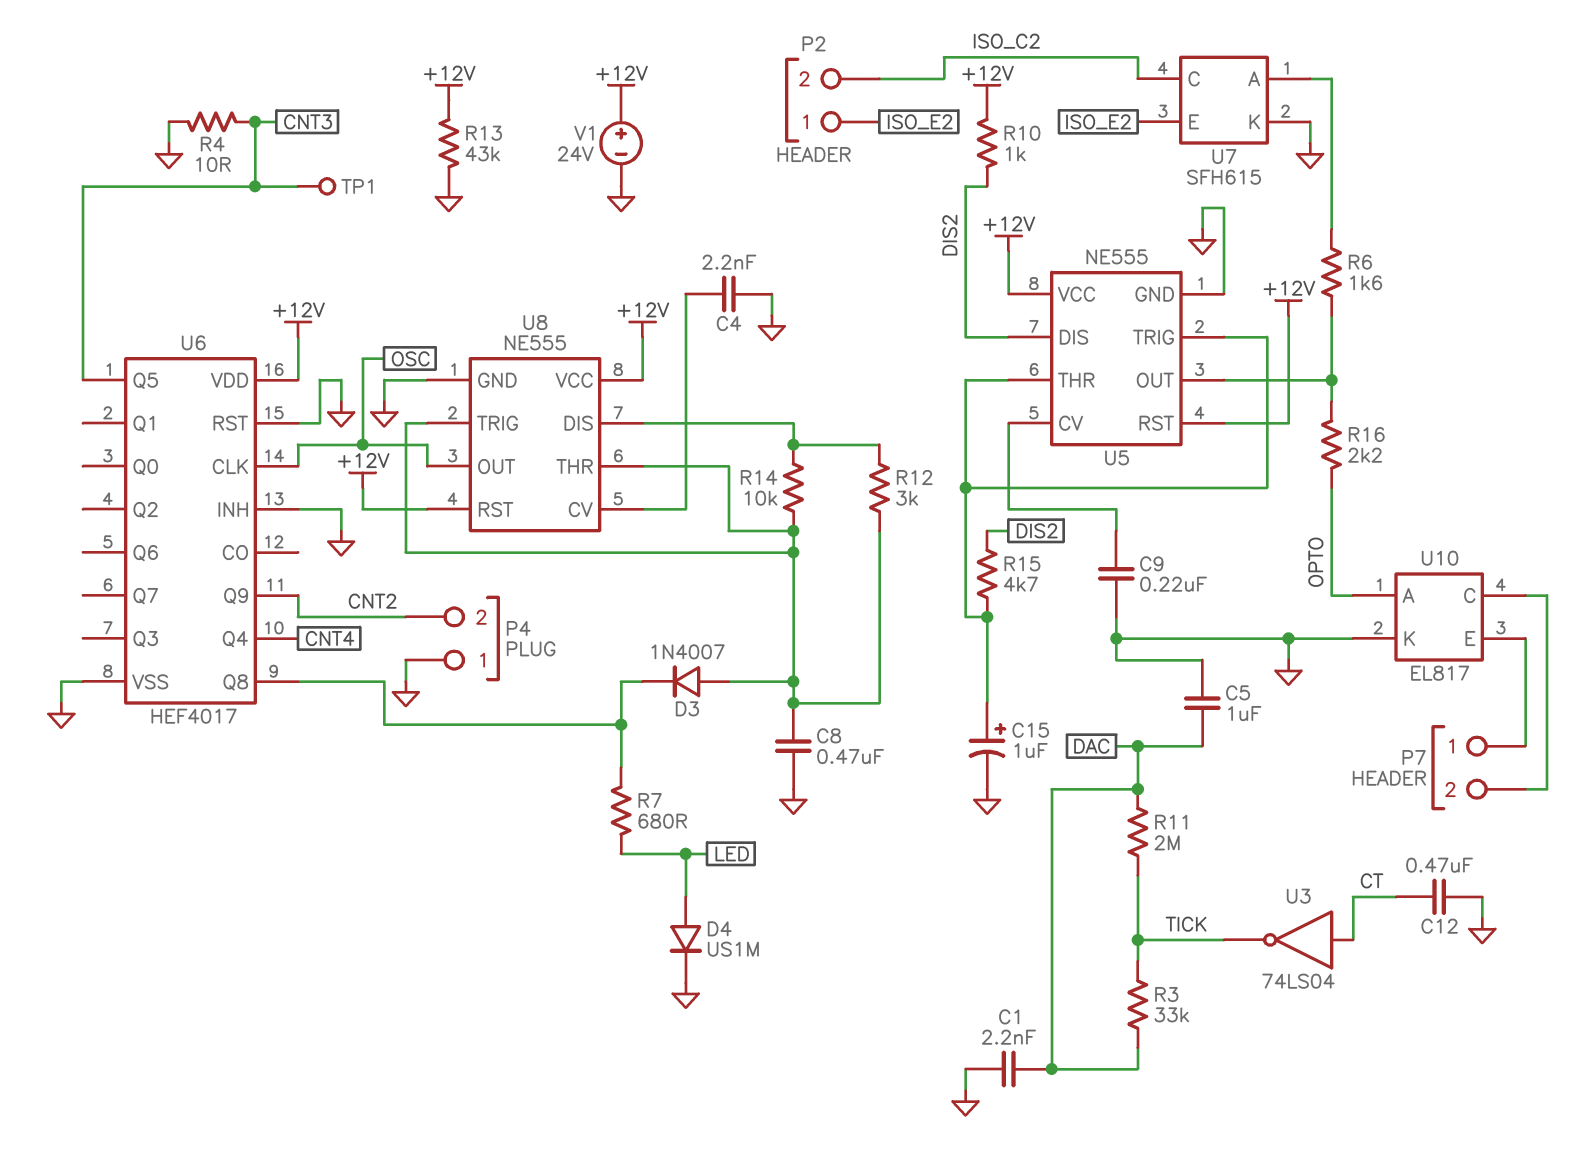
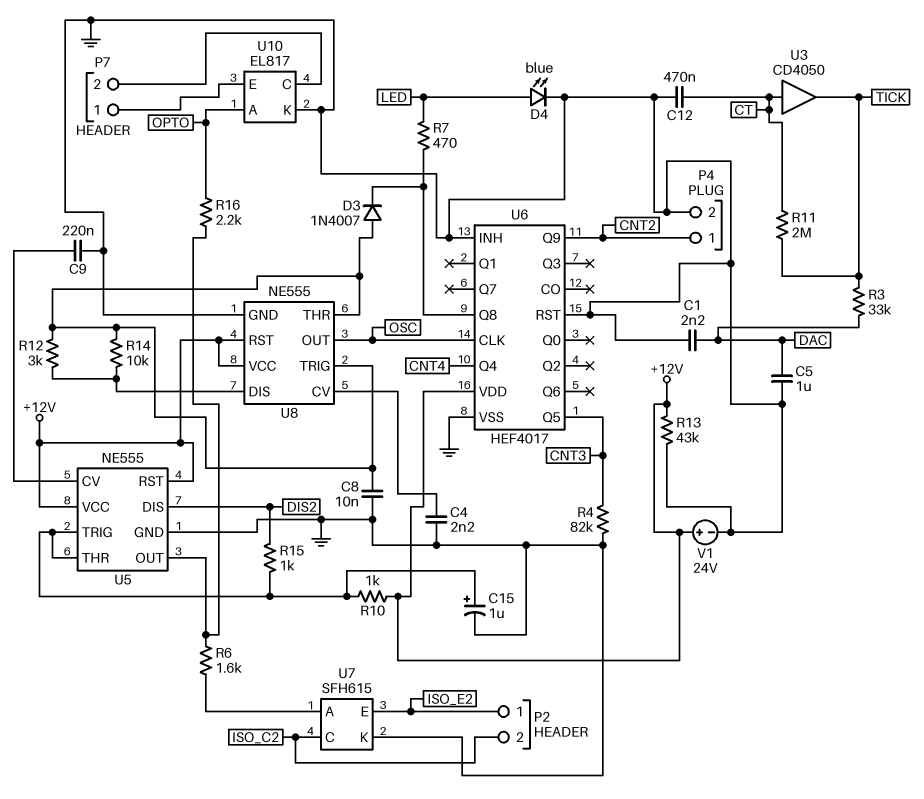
C8: 470nF (GND, U8/THR) -> 10nF (GND, U8/THR)
D4: diode US1M (A LED, K GND) -> LED blue (A LED, K GND)
P4 pin 1: GND -> CNT2
P4 pin 2: CNT2 -> GND
R4: 10 (CNT3, GND) -> 82k (CNT3, GND)
R7: 680 (LED, U6/Q8) -> 470 (LED, U6/Q8)
R10: 1k (+12V, DIS2) -> 1k (+12V, U5/THR)
R11: 2M (DAC, TICK) -> 2M (CT, TICK)
R15: 4.7k (DIS2, U5/THR) -> 1k (DIS2, U5/THR)
TP1: test point (CNT3) -> none
U3: NOT 74LS04 (in CT, out TICK) -> buffer CD4050 (in CT, out TICK)

